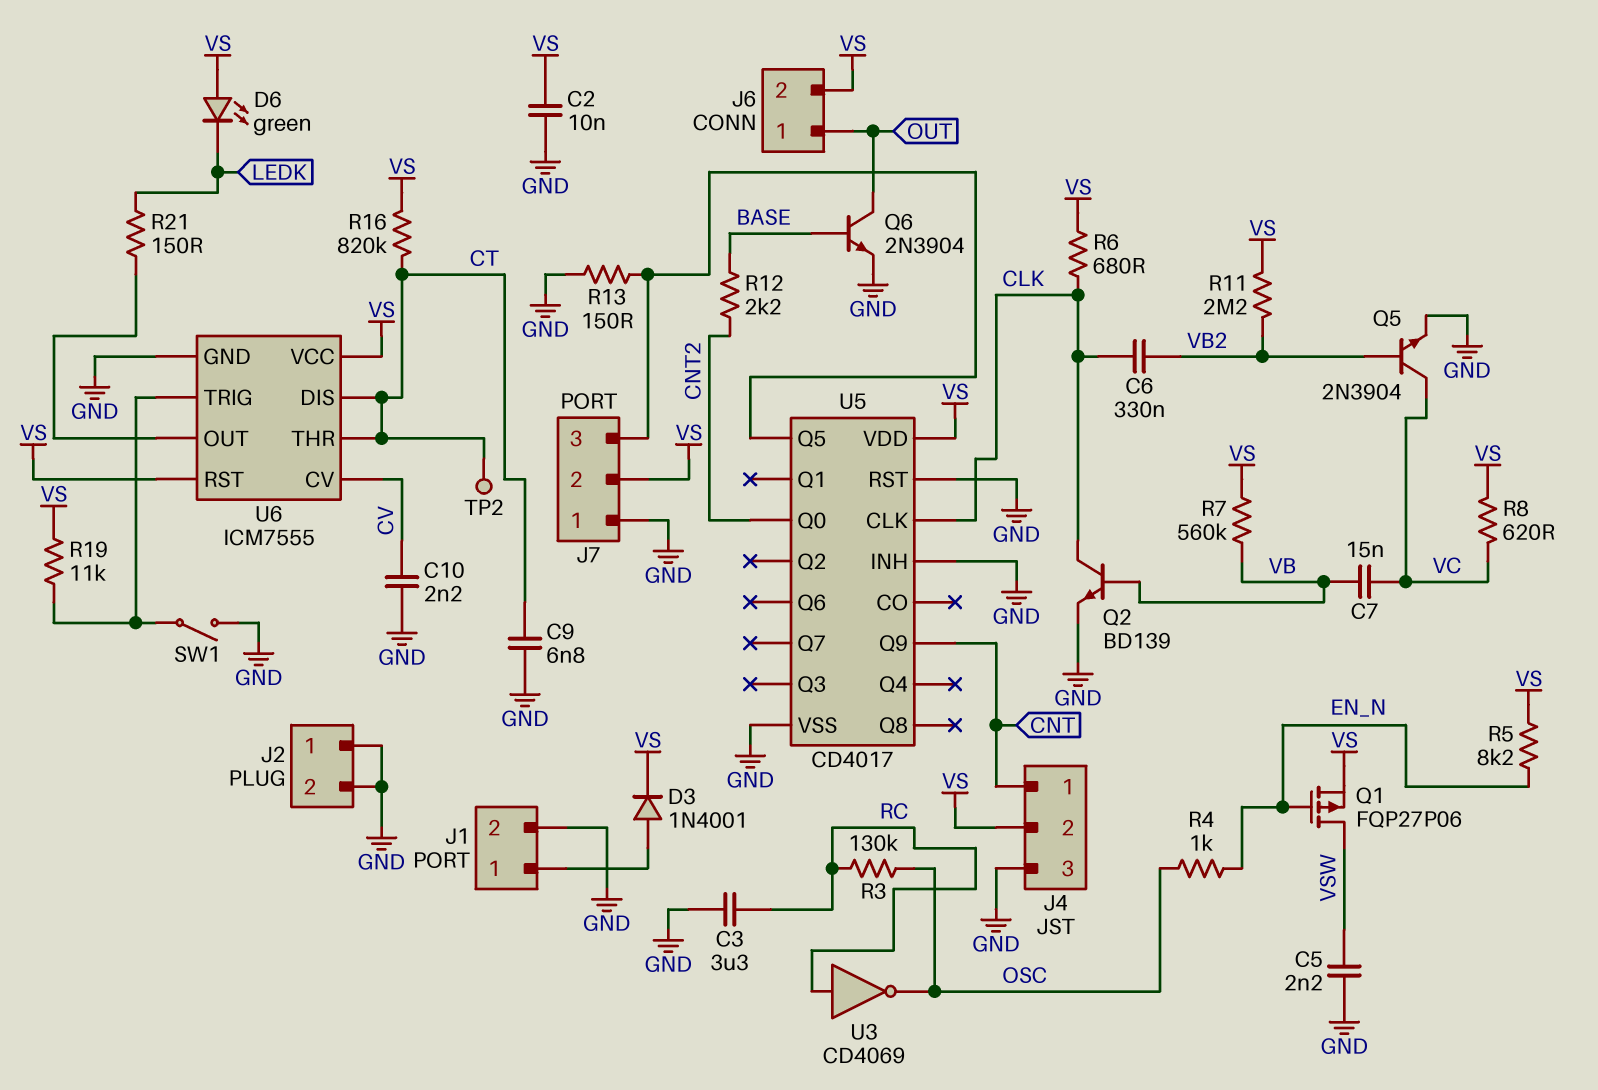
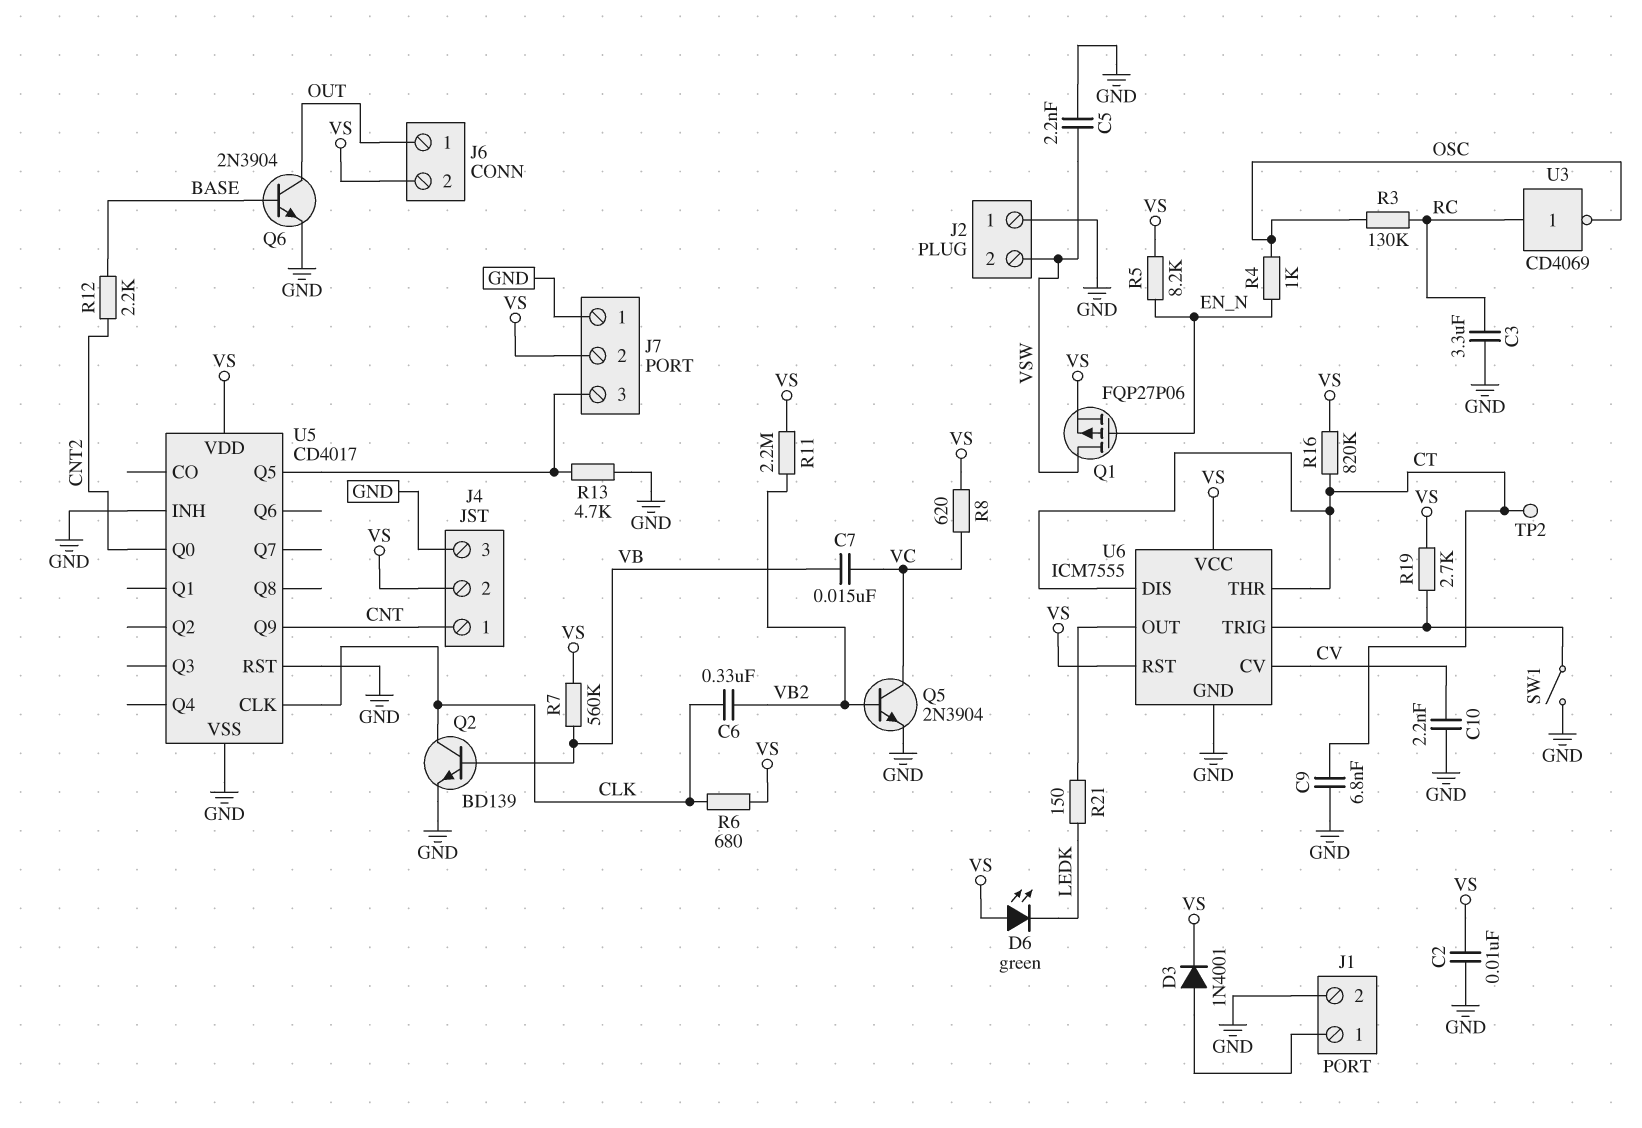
J2 pin 2: GND -> VSW
R13: 150 (GND, J7/3) -> 4.7k (GND, J7/3)
R19: 11k (U6/TRIG, VS) -> 2.7k (U6/TRIG, VS)

